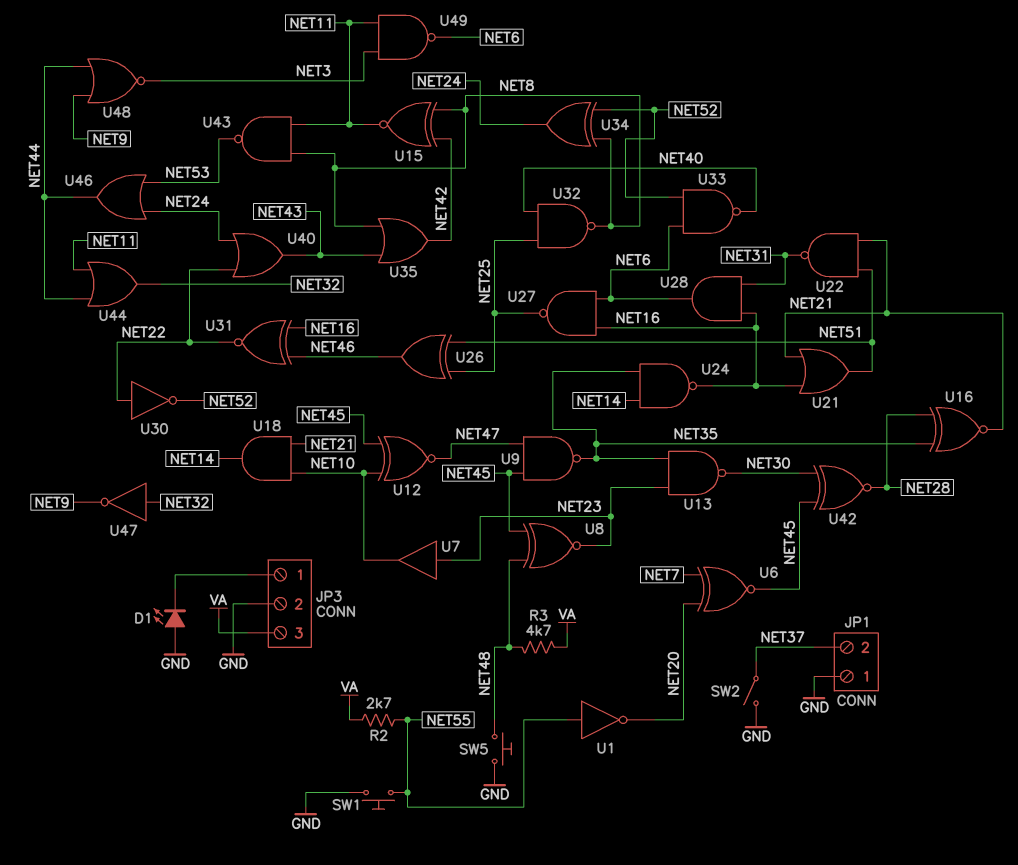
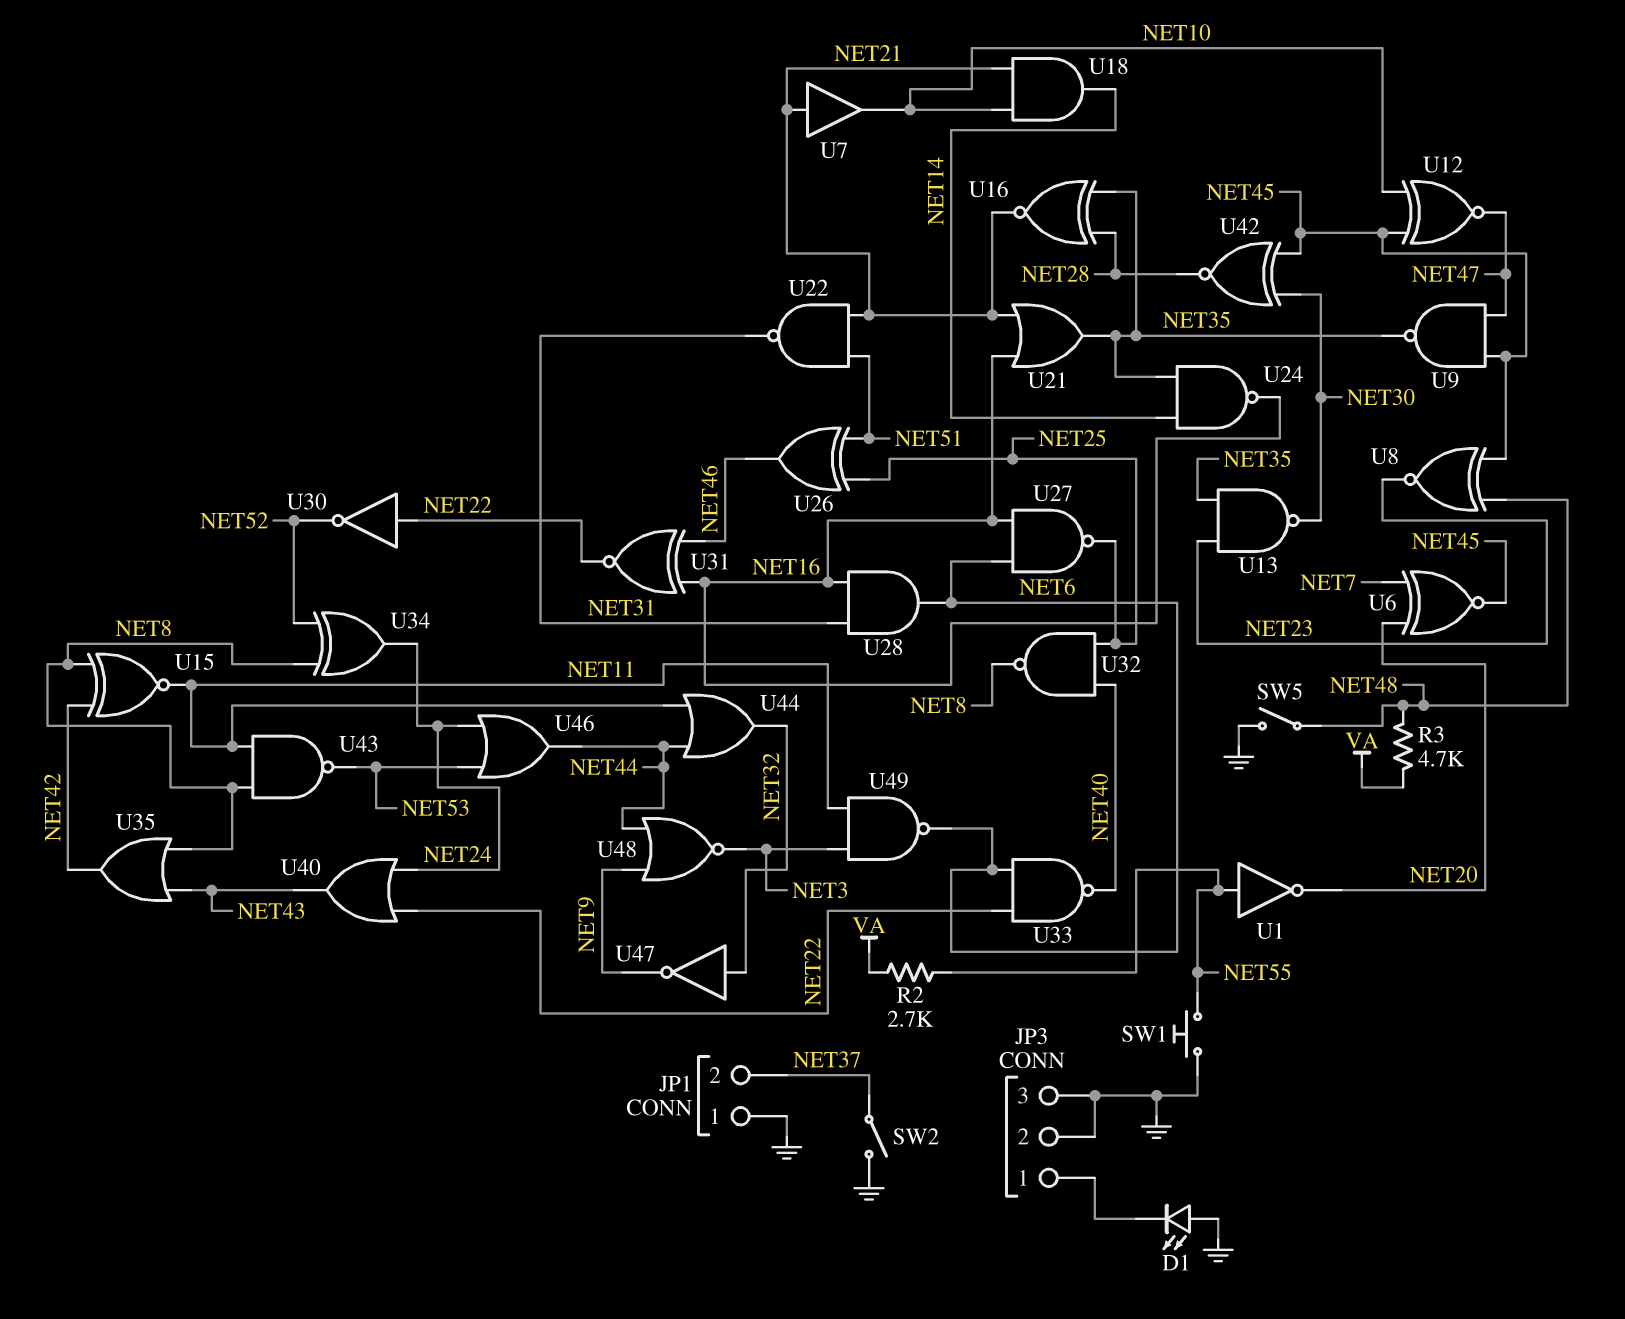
JP3 pin 3: VA -> GND
SW5: button (GND, NET48) -> switch (GND, NET48)
U7: buffer (in NET23, out NET10) -> buffer (in NET21, out NET10)
U21: OR (in NET16, in NET21, out NET51) -> OR (in NET16, in NET21, out NET35)
U33: NAND (in NET6, in NET52, out NET40) -> NAND (in NET6, in NET22, out NET40)

